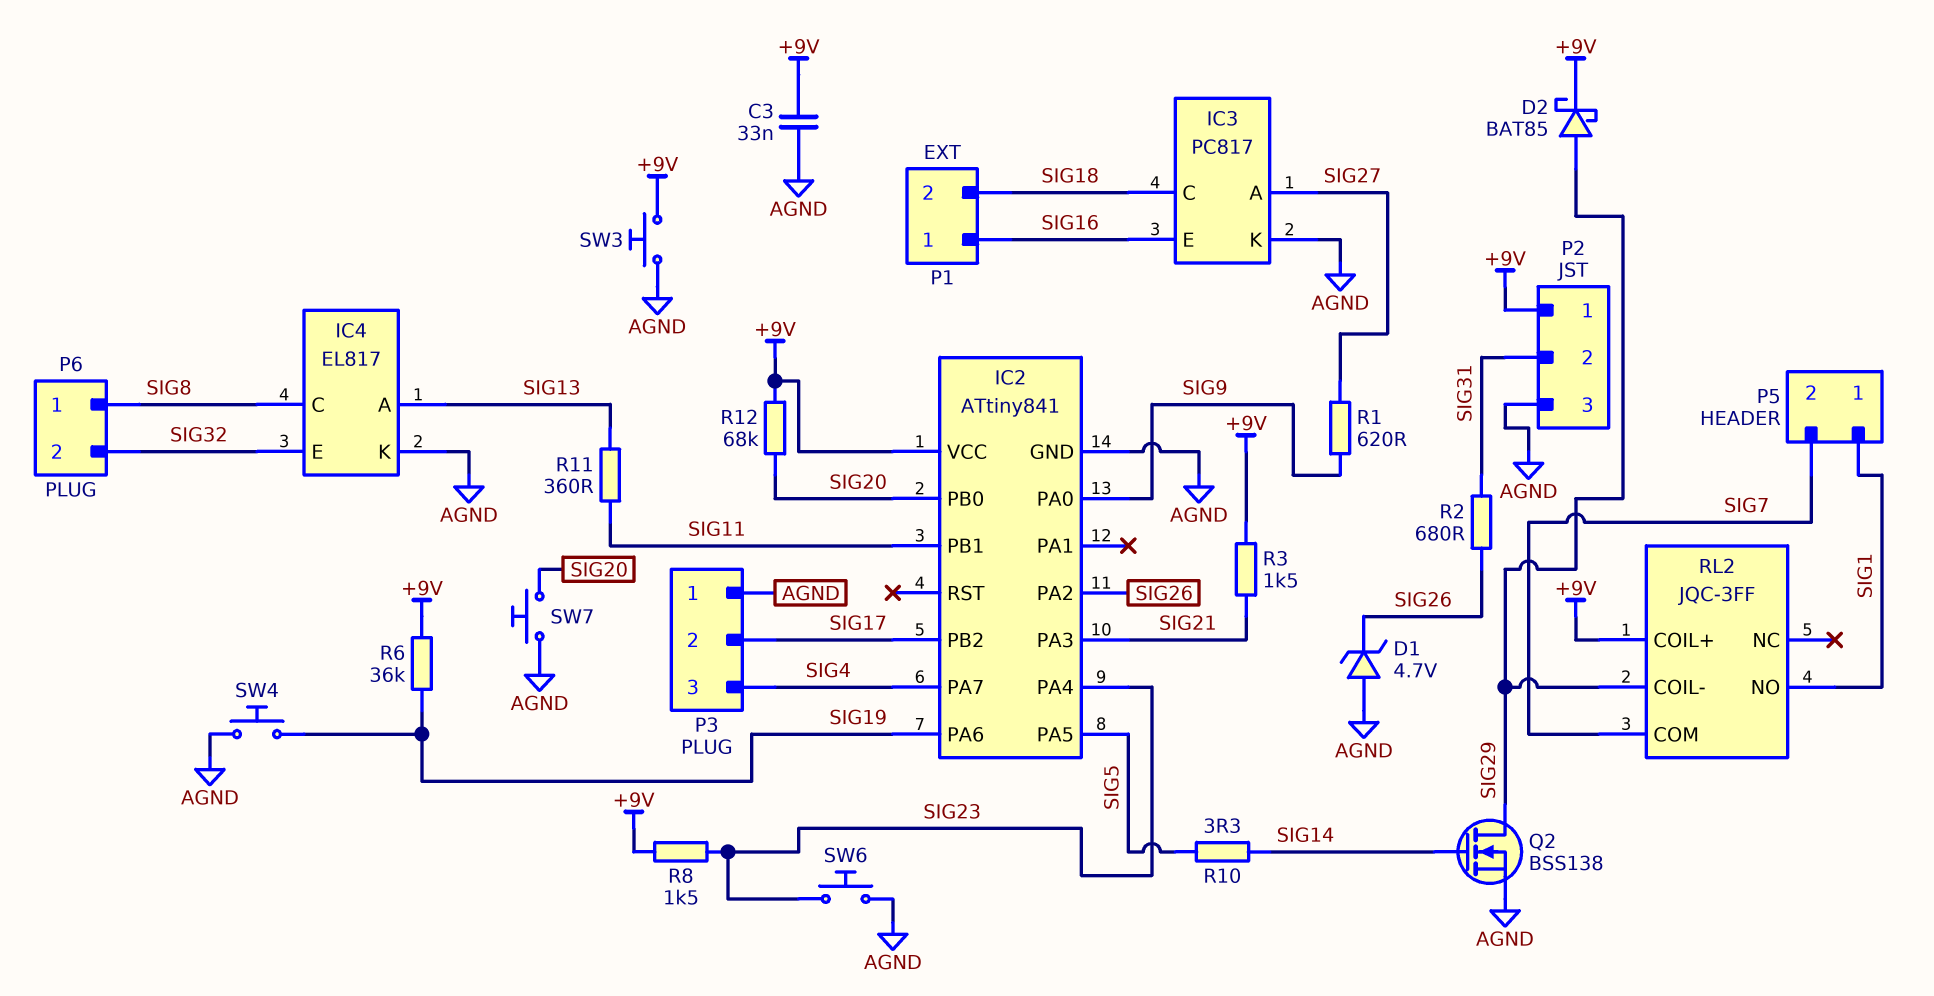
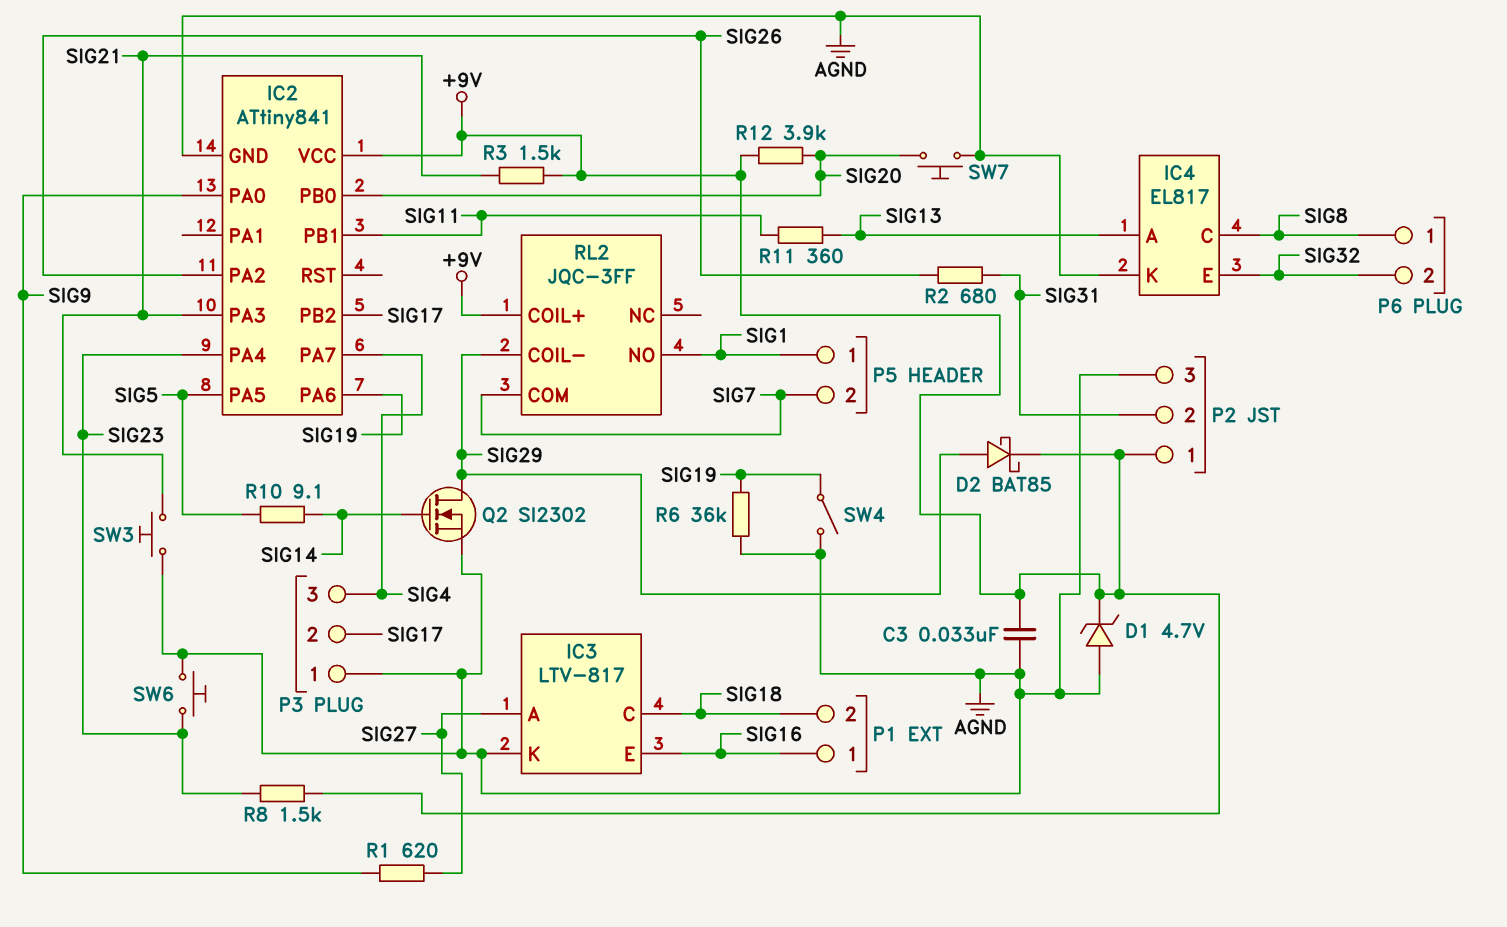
D1: zener 4.7V (A AGND, K SIG26) -> zener 4.7V (A AGND, K +9V)
IC3: PC817 -> LTV-817
Q2: NMOS BSS138 (G SIG14, D SIG29, S AGND) -> NMOS SI2302 (G SIG14, D SIG29, S AGND)
R6: 36k (+9V, SIG19) -> 36k (AGND, SIG19)
R10: 3.3 (SIG5, SIG14) -> 9.1 (SIG5, SIG14)
R12: 68k (+9V, SIG20) -> 3.9k (+9V, SIG20)
SW3: button (+9V, AGND) -> button (AGND, SIG21)
SW4: button (AGND, SIG19) -> switch (AGND, SIG19)

